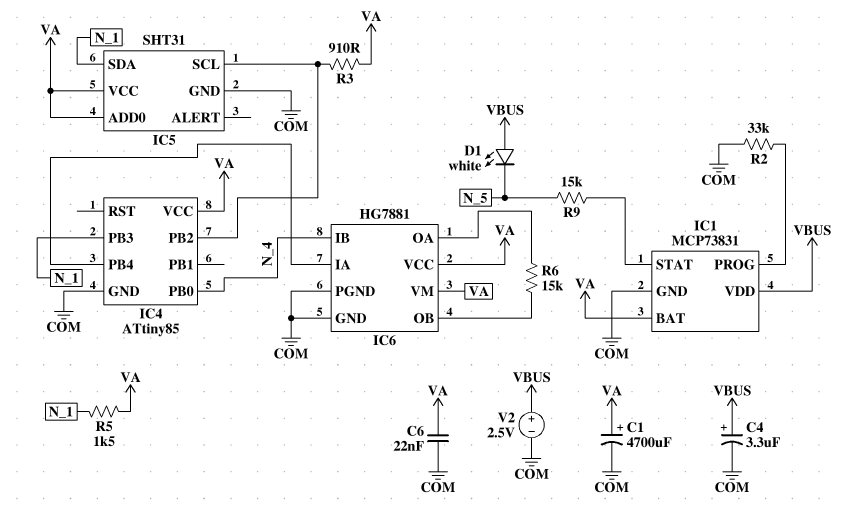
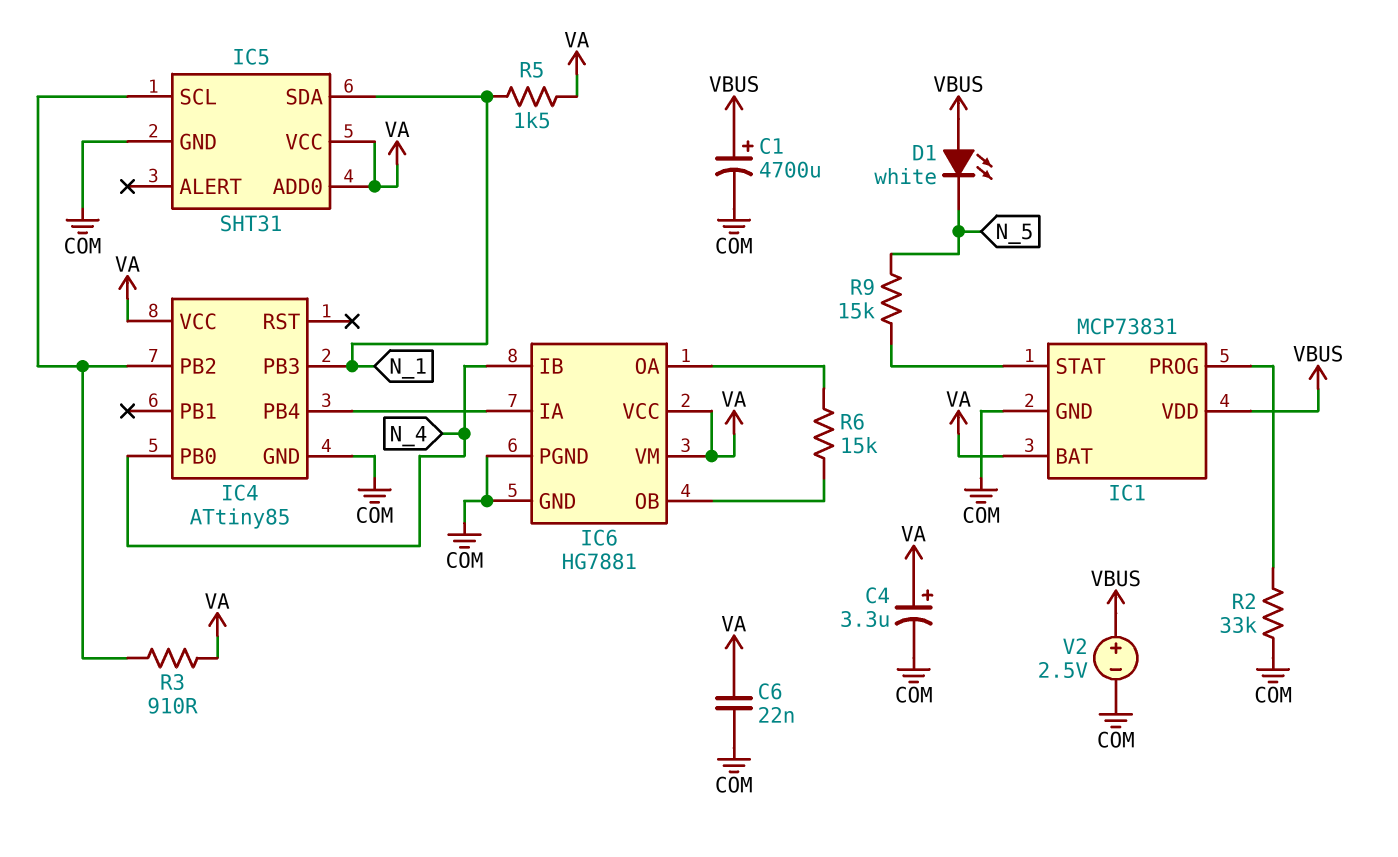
C1: 4700uF (plus VA, minus COM) -> 4700uF (plus VBUS, minus COM)
C4: 3.3uF (plus VBUS, minus COM) -> 3.3uF (plus VA, minus COM)

